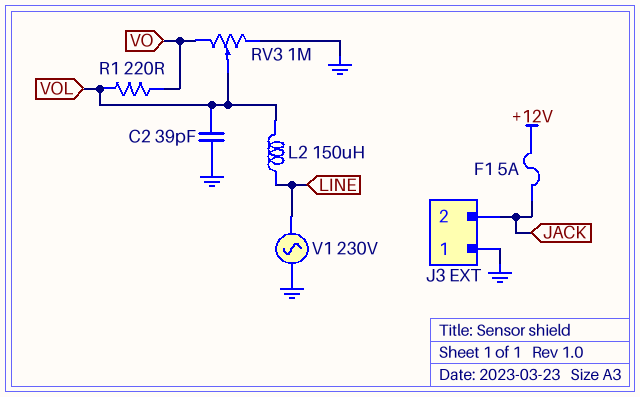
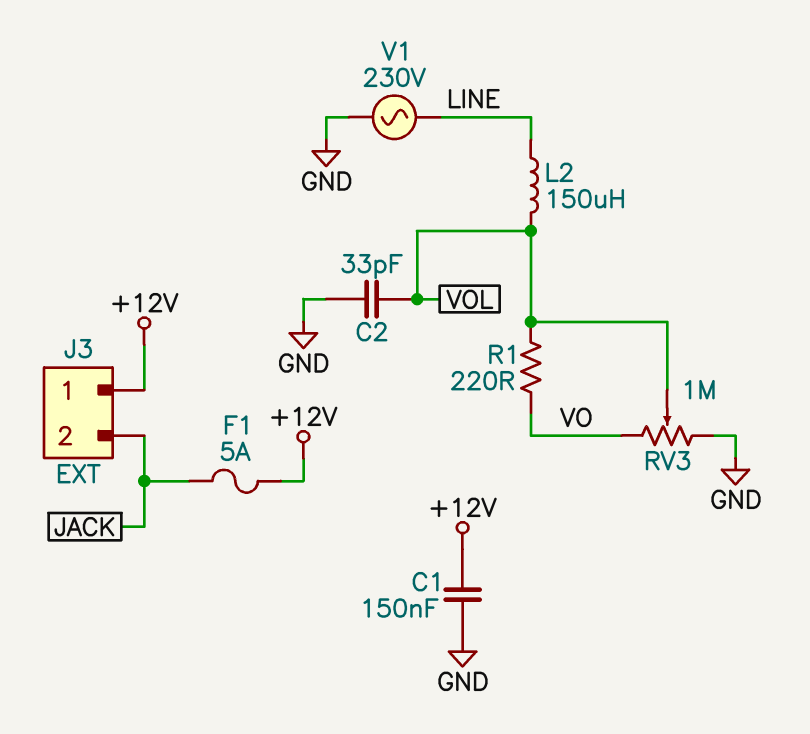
C1: none -> 150nF (+12V, GND)
C2: 39pF (GND, VOL) -> 33pF (GND, VOL)
J3 pin 1: GND -> +12V

